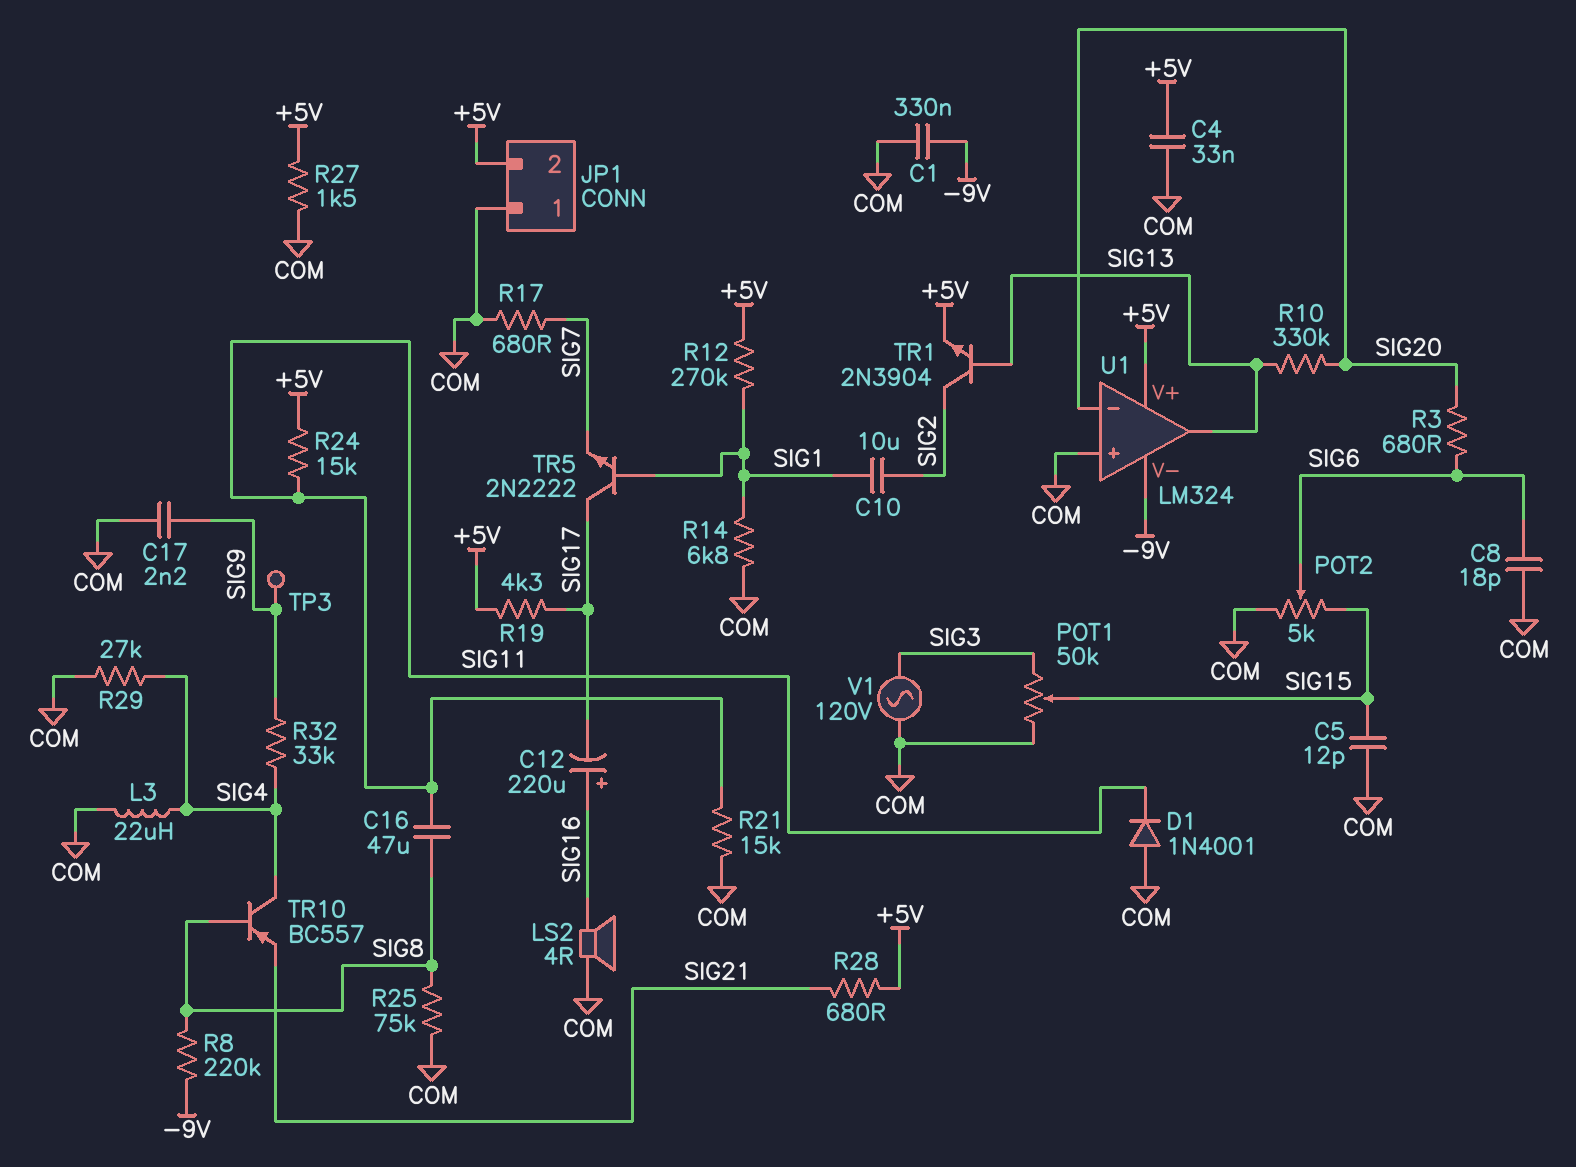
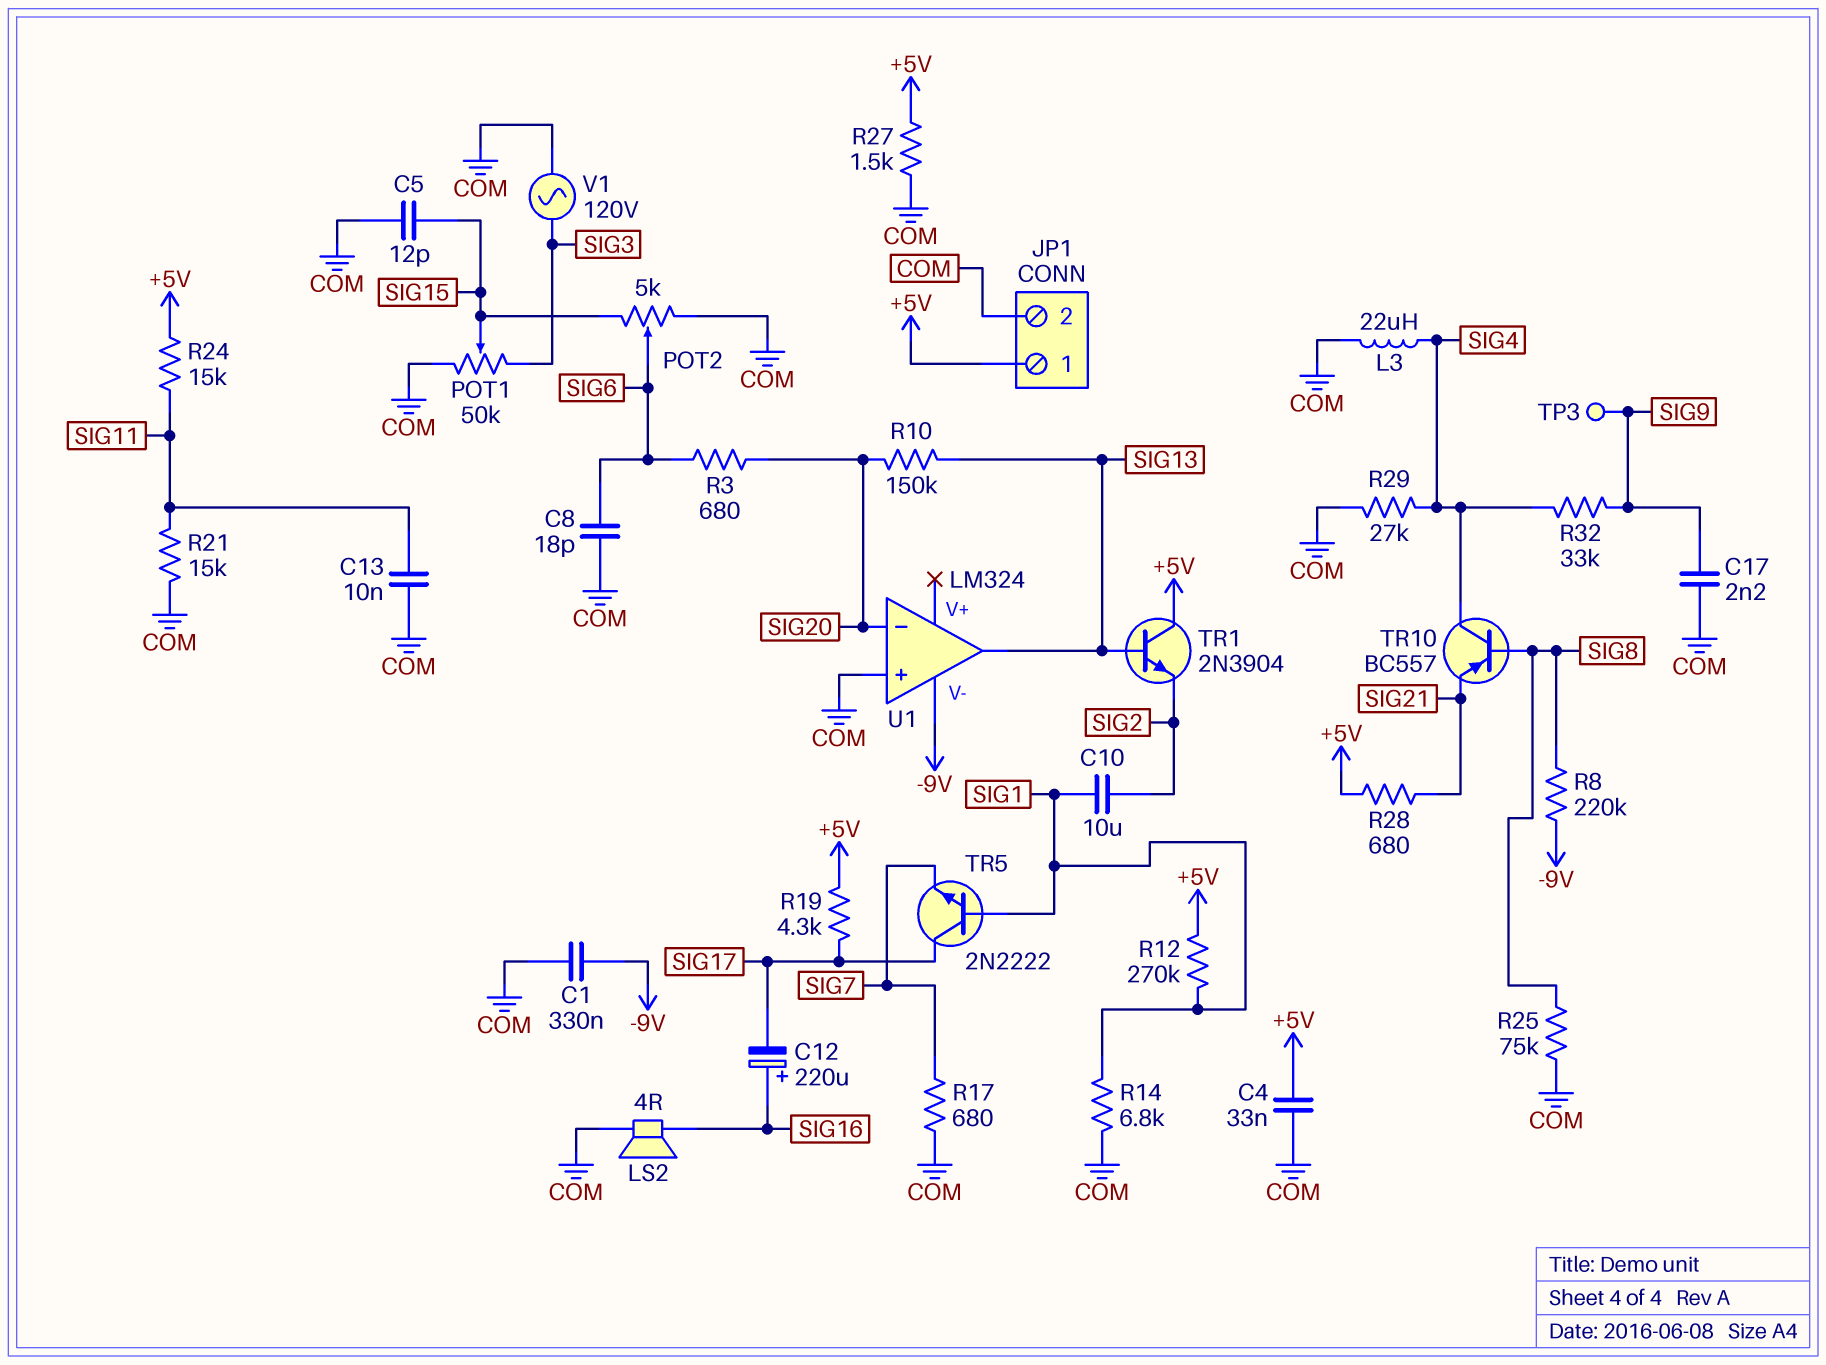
C13: none -> 10nF (COM, SIG11)
C16: 47uF (SIG8, SIG11) -> none
D1: diode 1N4001 (A COM, K SIG11) -> none
JP1 pin 1: COM -> +5V
JP1 pin 2: +5V -> COM
R10: 330k (SIG13, SIG20) -> 150k (SIG13, SIG20)
TR1: NPN 2N3904 (B SIG13, C SIG2, E +5V) -> NPN 2N3904 (B SIG13, C +5V, E SIG2)
U1 pin V+: +5V -> none

